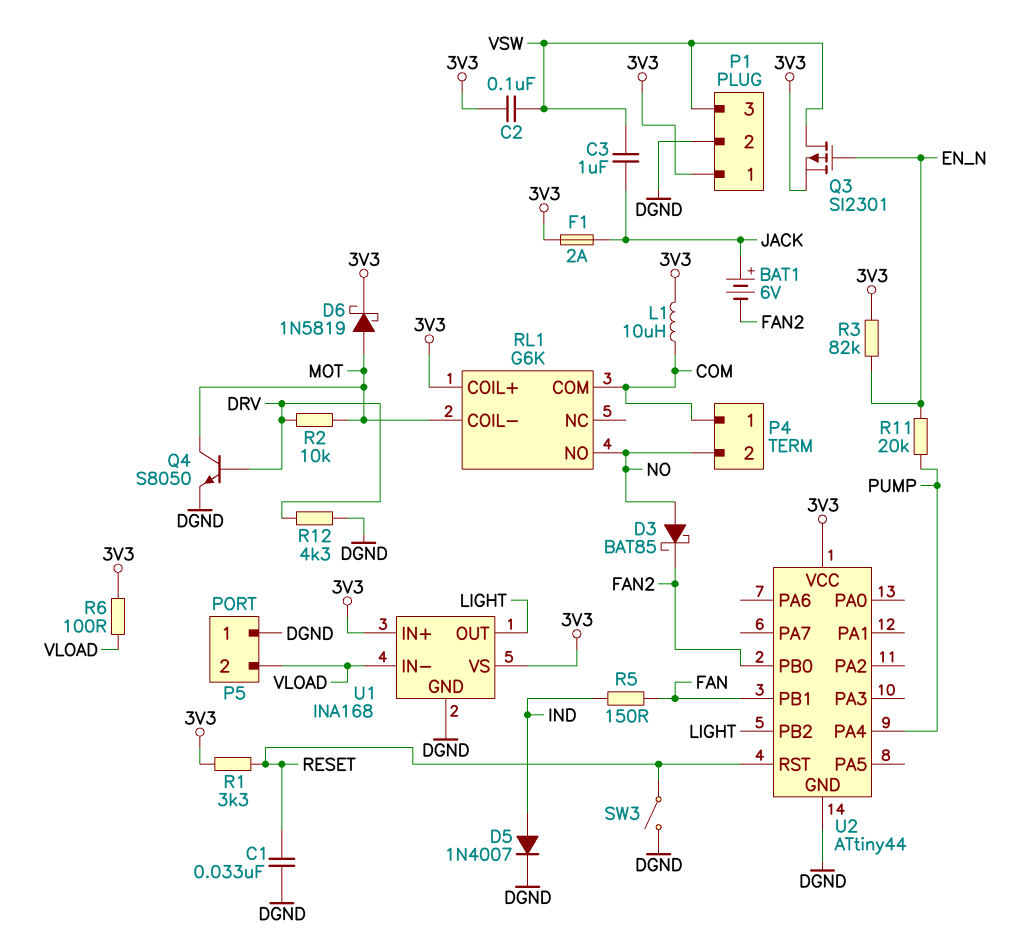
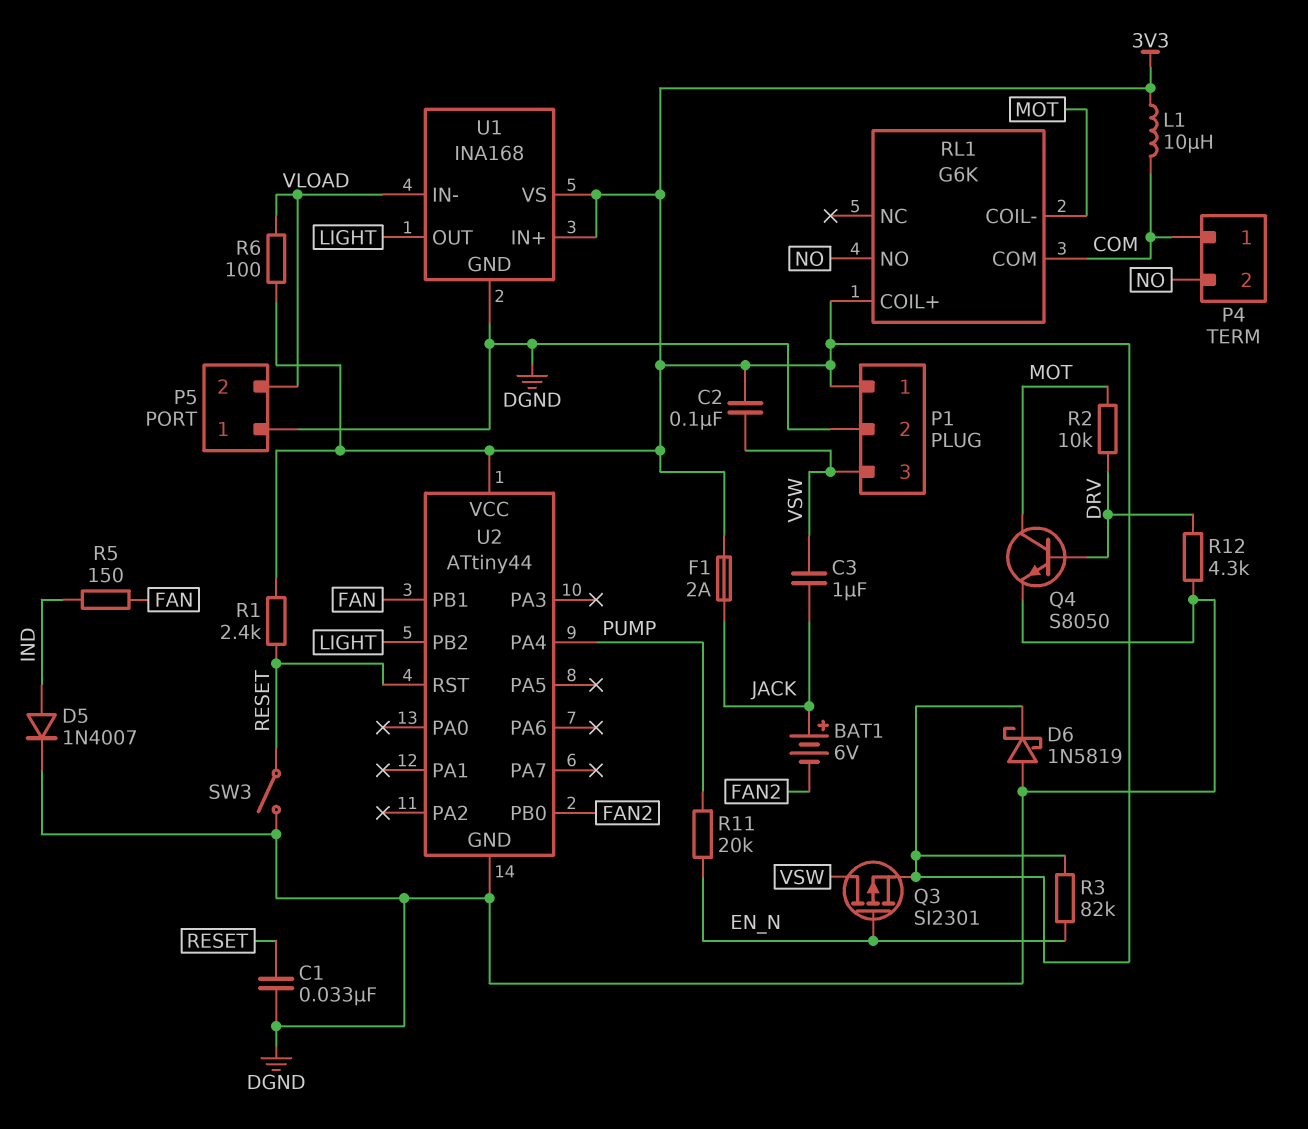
D3: schottky BAT85 (A NO, K FAN2) -> none
D6: schottky 1N5819 (A MOT, K 3V3) -> schottky 1N5819 (A DGND, K 3V3)
R1: 3.3k (3V3, RESET) -> 2.4k (3V3, RESET)

